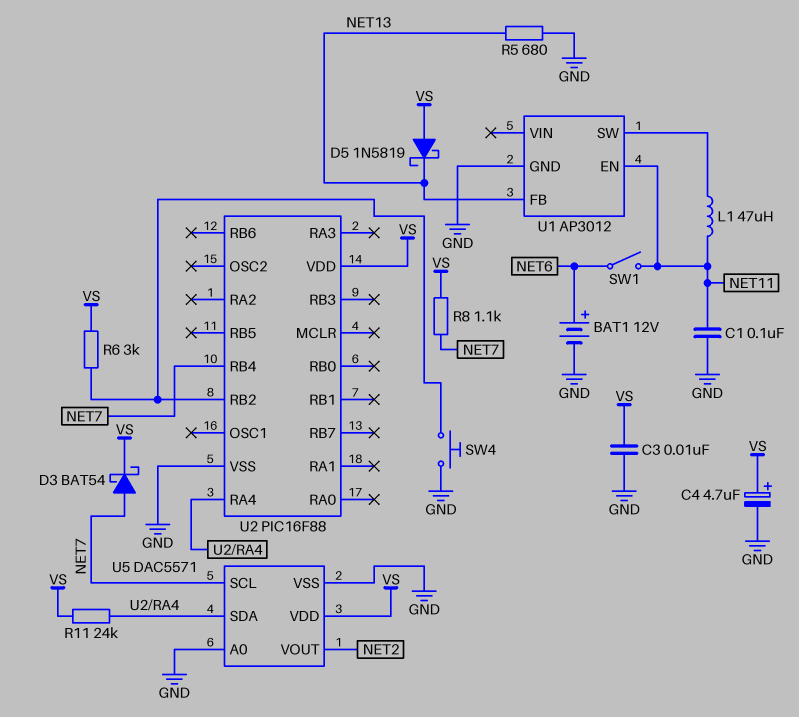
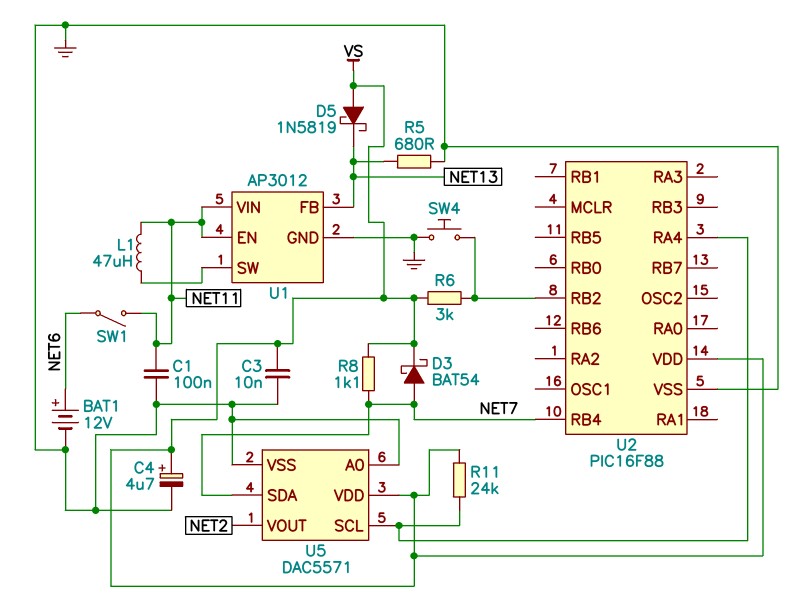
U1 pin VIN: none -> NET11
U5 pin SCL: NET7 -> U2/RA4
U5 pin SDA: U2/RA4 -> NET7

